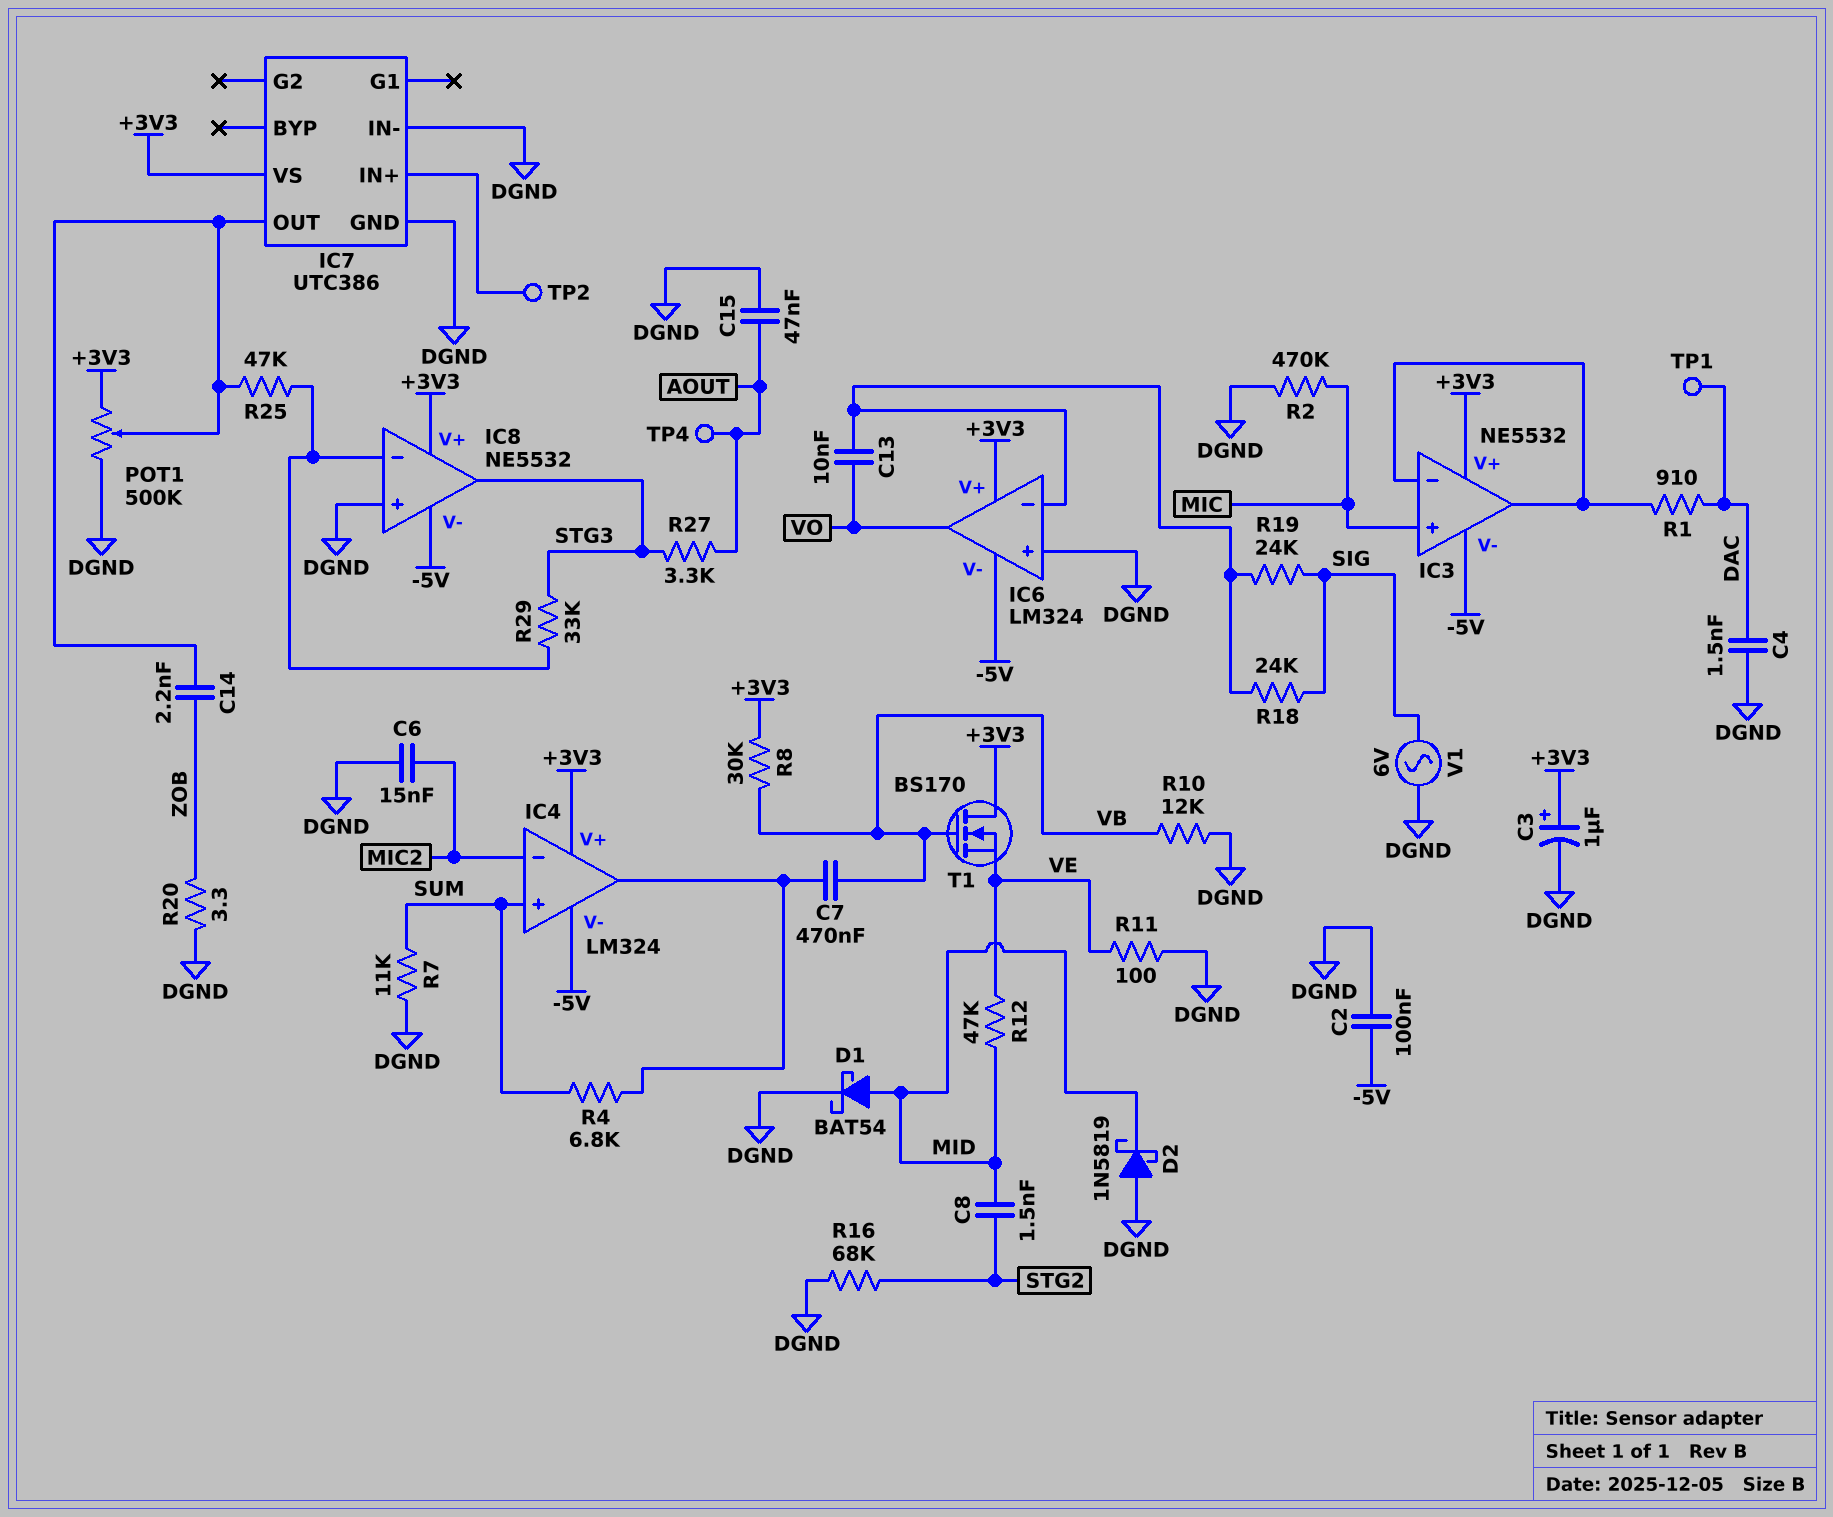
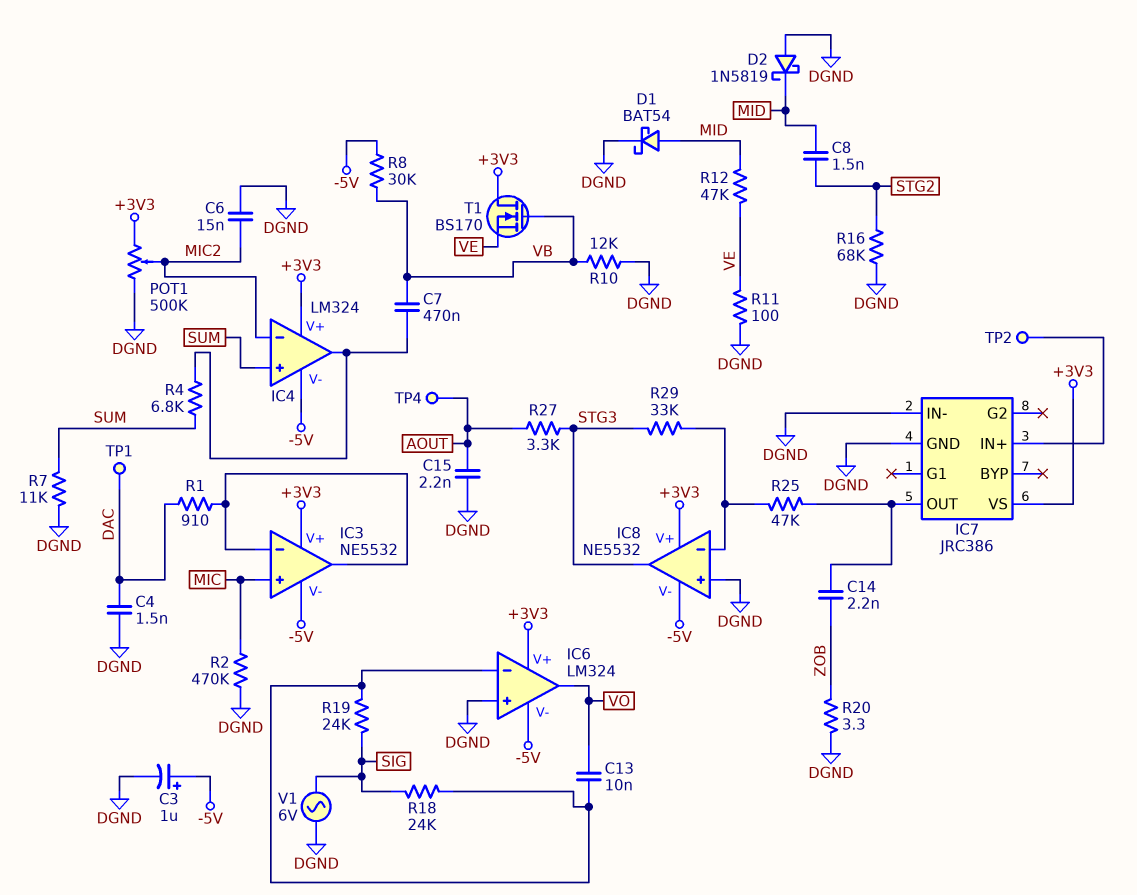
C2: 100nF (-5V, DGND) -> none
C3: 1uF (plus +3V3, minus DGND) -> 1uF (plus -5V, minus DGND)
C15: 47nF (AOUT, DGND) -> 2.2nF (AOUT, DGND)
IC7: UTC386 -> JRC386
POT1: 500k (+3V3, DGND, wiper IC7/OUT) -> 500k (+3V3, DGND, wiper MIC2)
R8: 30k (+3V3, VB) -> 30k (-5V, VB)

